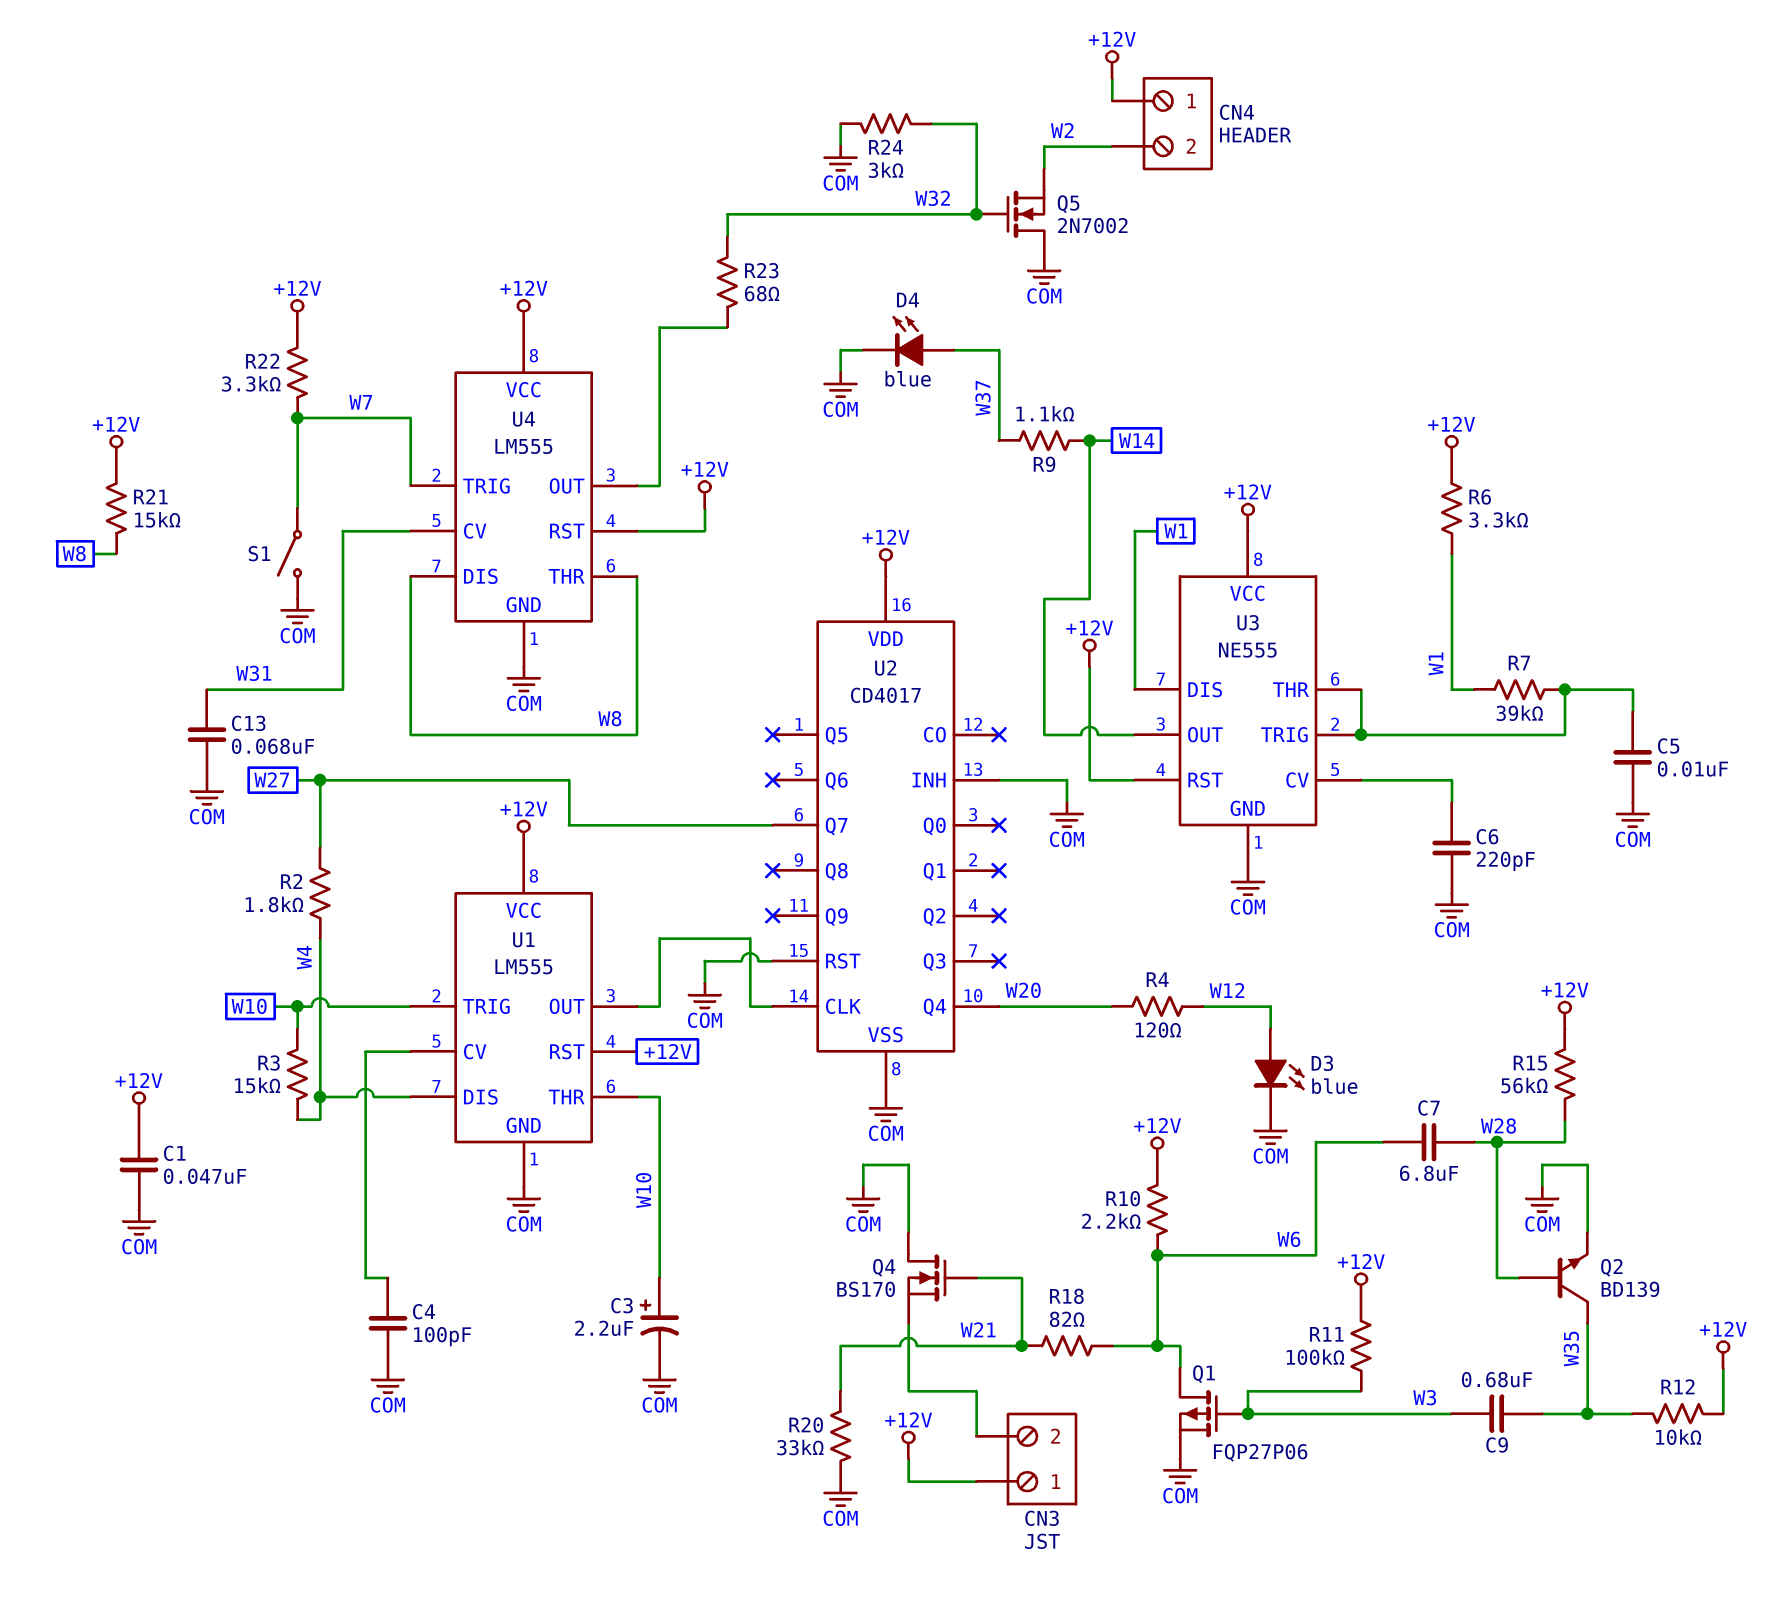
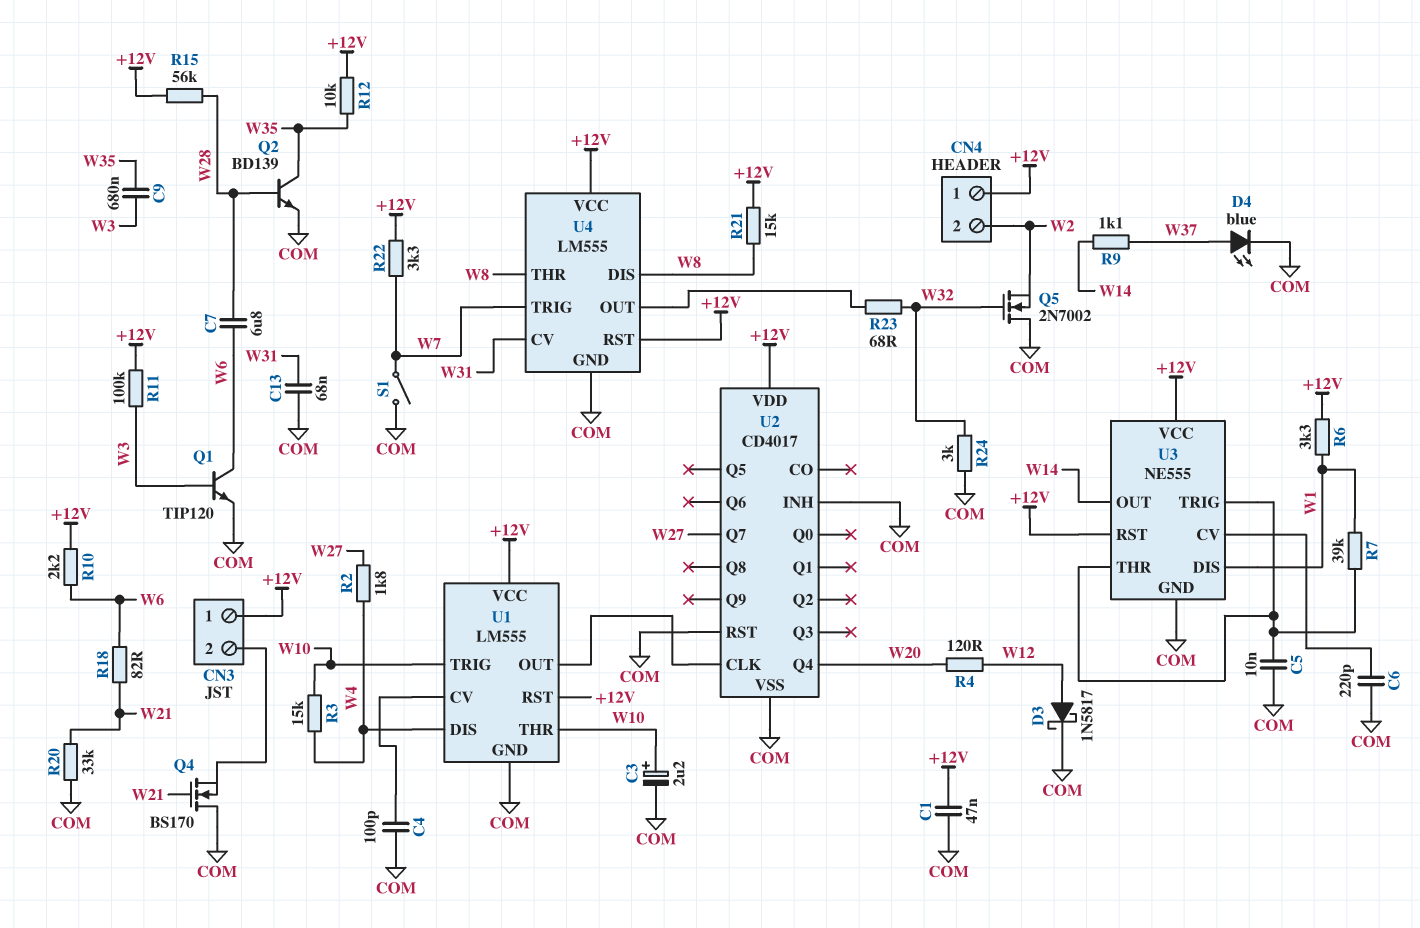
D3: LED blue (A W12, K COM) -> schottky 1N5817 (A W12, K COM)
Q1: PMOS FQP27P06 (G W3, D W6, S COM) -> NPN TIP120 (B W3, C W6, E COM)

